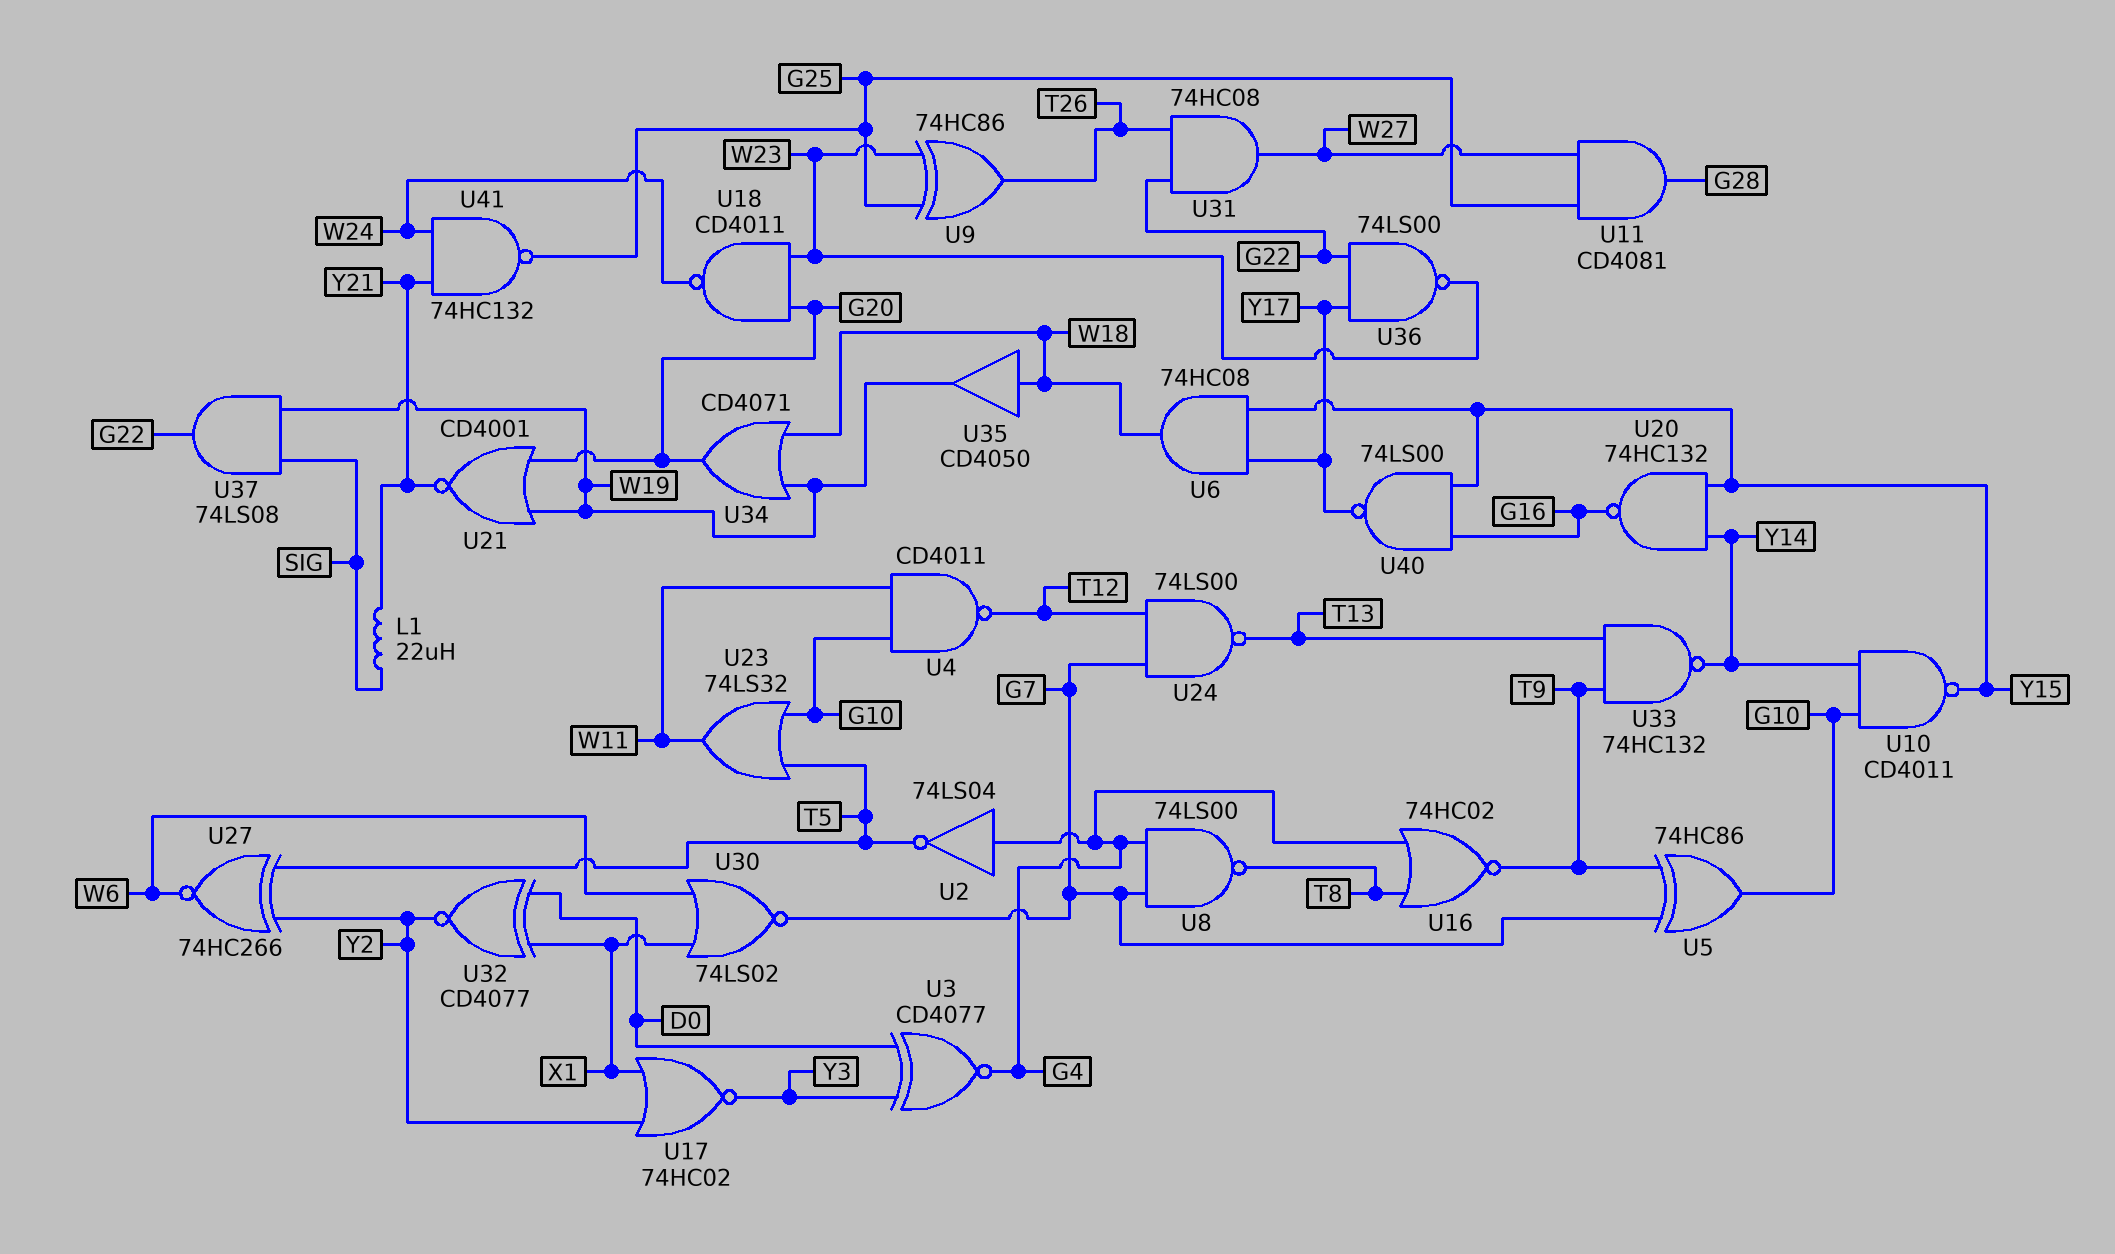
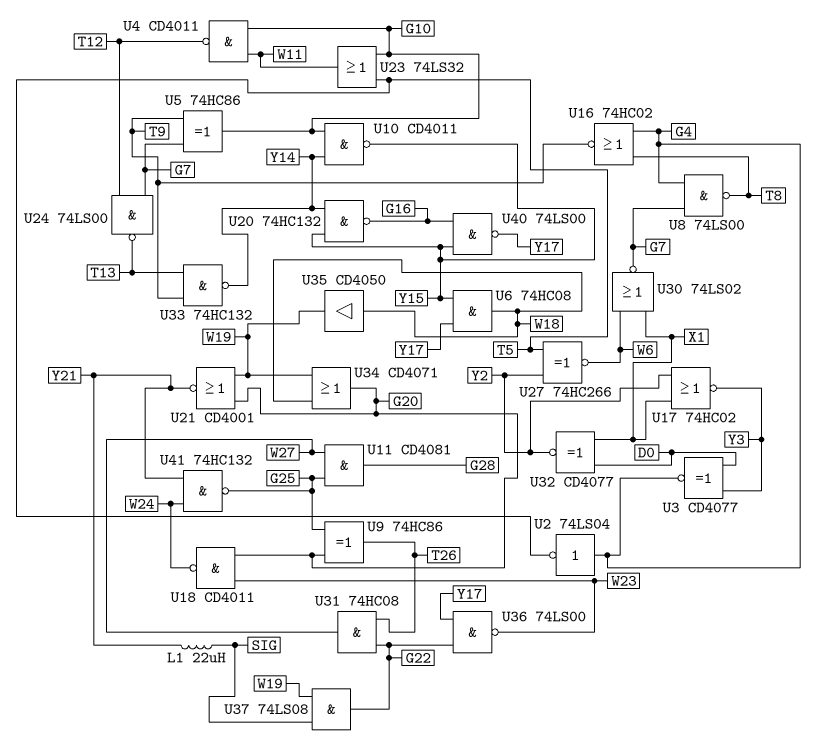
U9: XOR 74HC86 (in G25, in W23, out T26) -> XOR 74HC86 (in G20, in G25, out T26)

